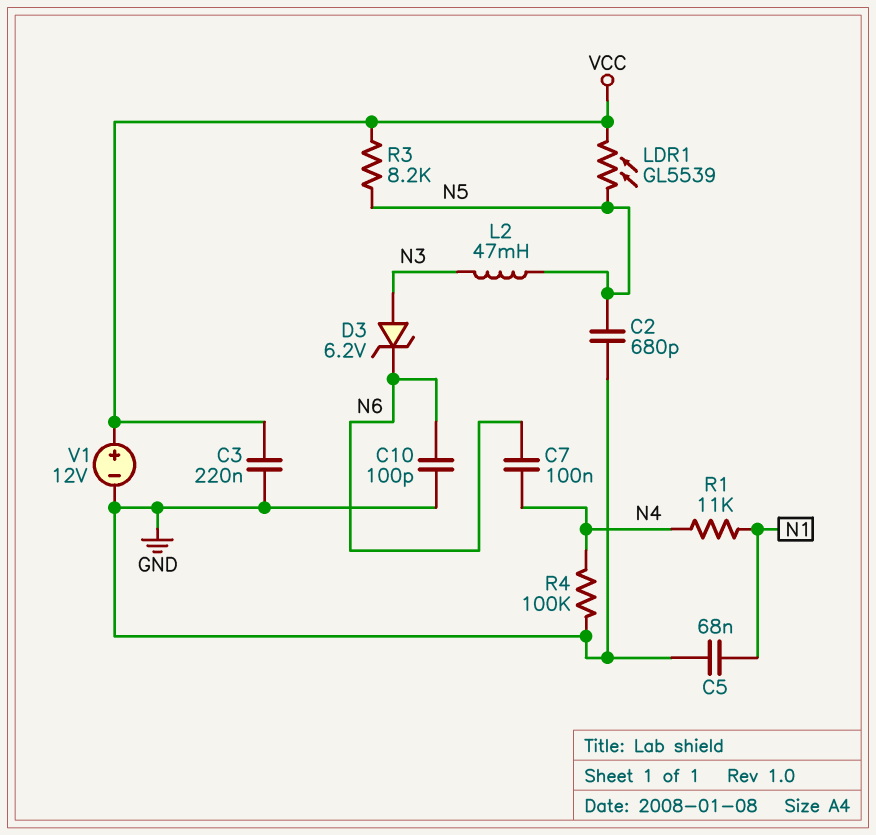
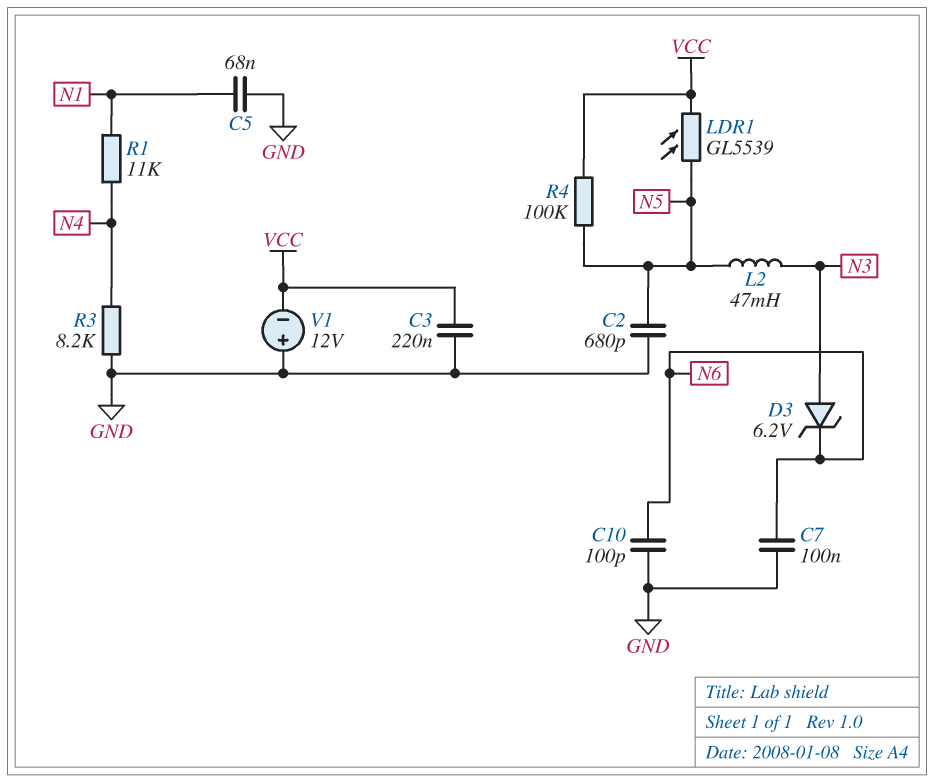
C7: 100nF (N4, N6) -> 100nF (GND, N6)
R3: 8.2k (N5, VCC) -> 8.2k (GND, N4)
R4: 100k (GND, N4) -> 100k (N5, VCC)
V1: 12V (plus VCC, minus GND) -> 12V (plus GND, minus VCC)

